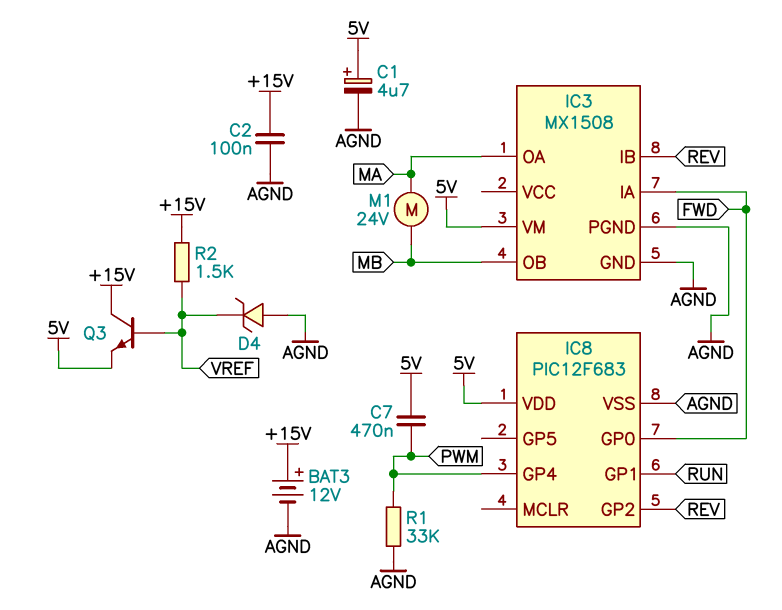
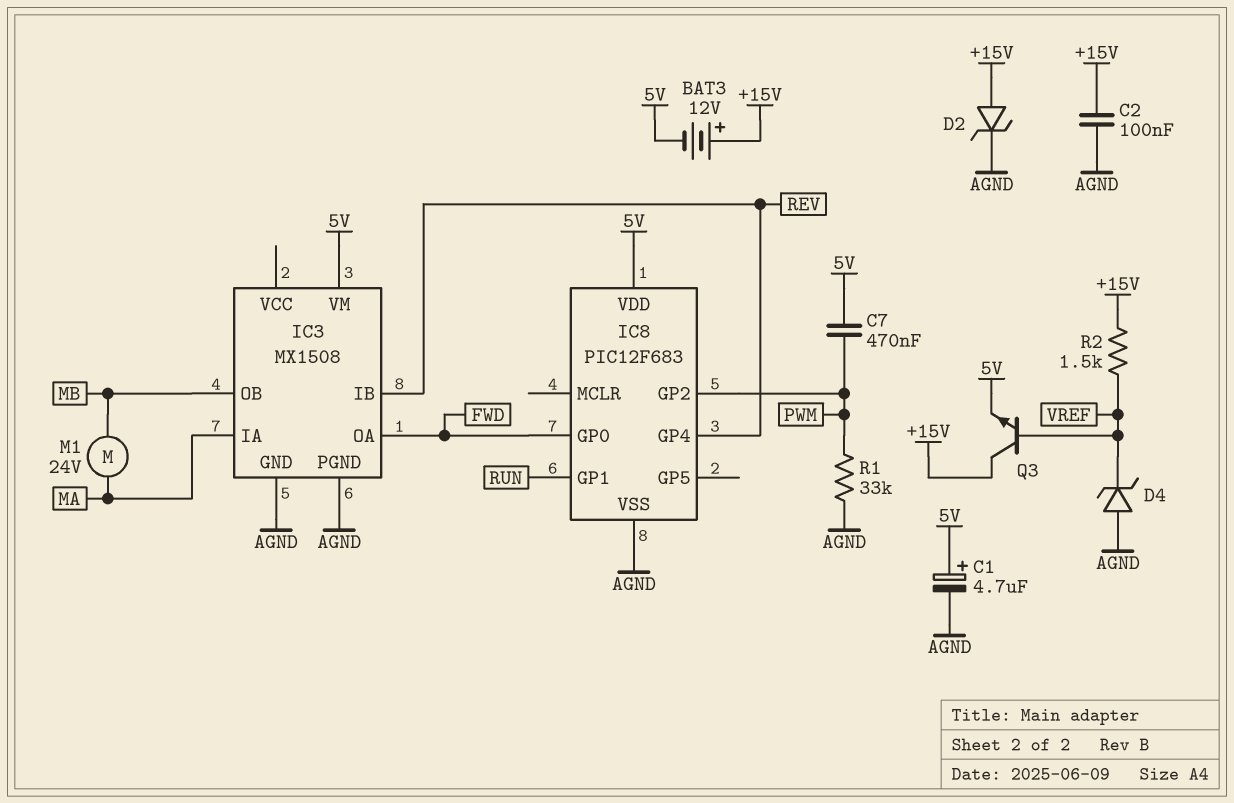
BAT3: 12V (plus +15V, minus AGND) -> 12V (plus +15V, minus 5V)
D2: none -> zener (A +15V, K AGND)
IC3 pin IA: FWD -> MA
IC3 pin OA: MA -> FWD
IC8 pin GP2: REV -> PWM
IC8 pin GP4: PWM -> REV

